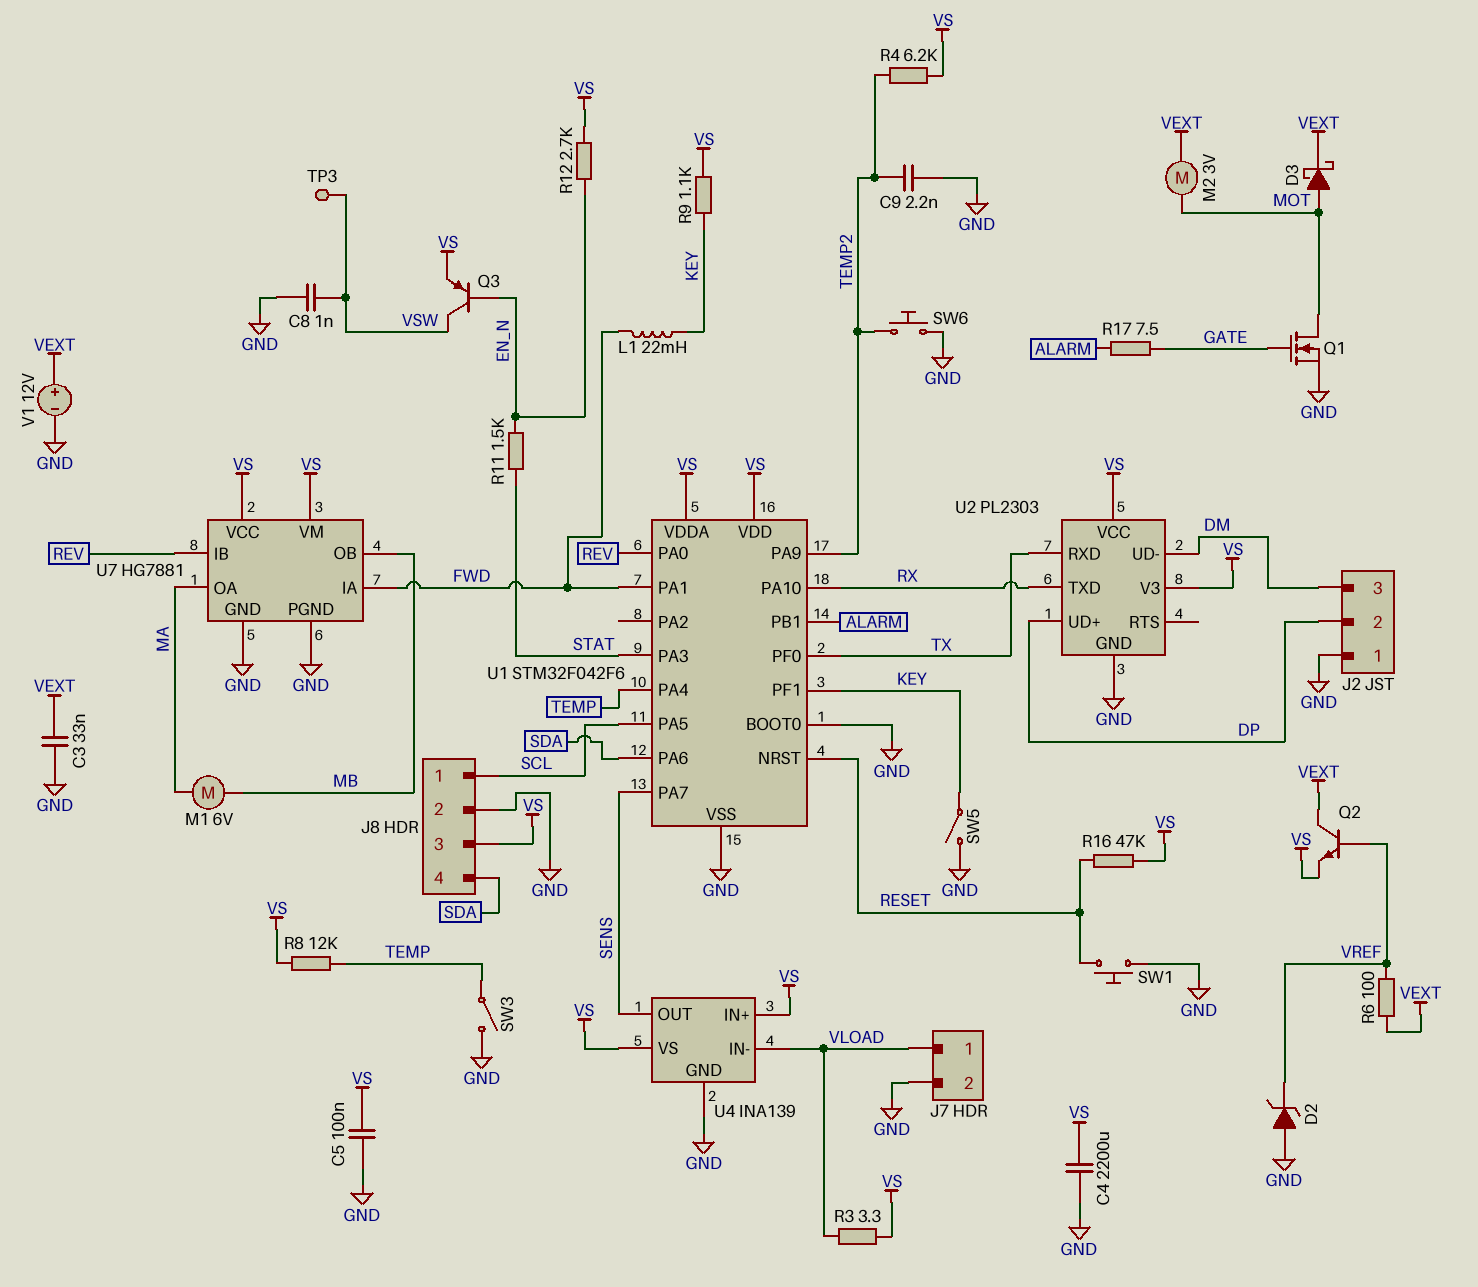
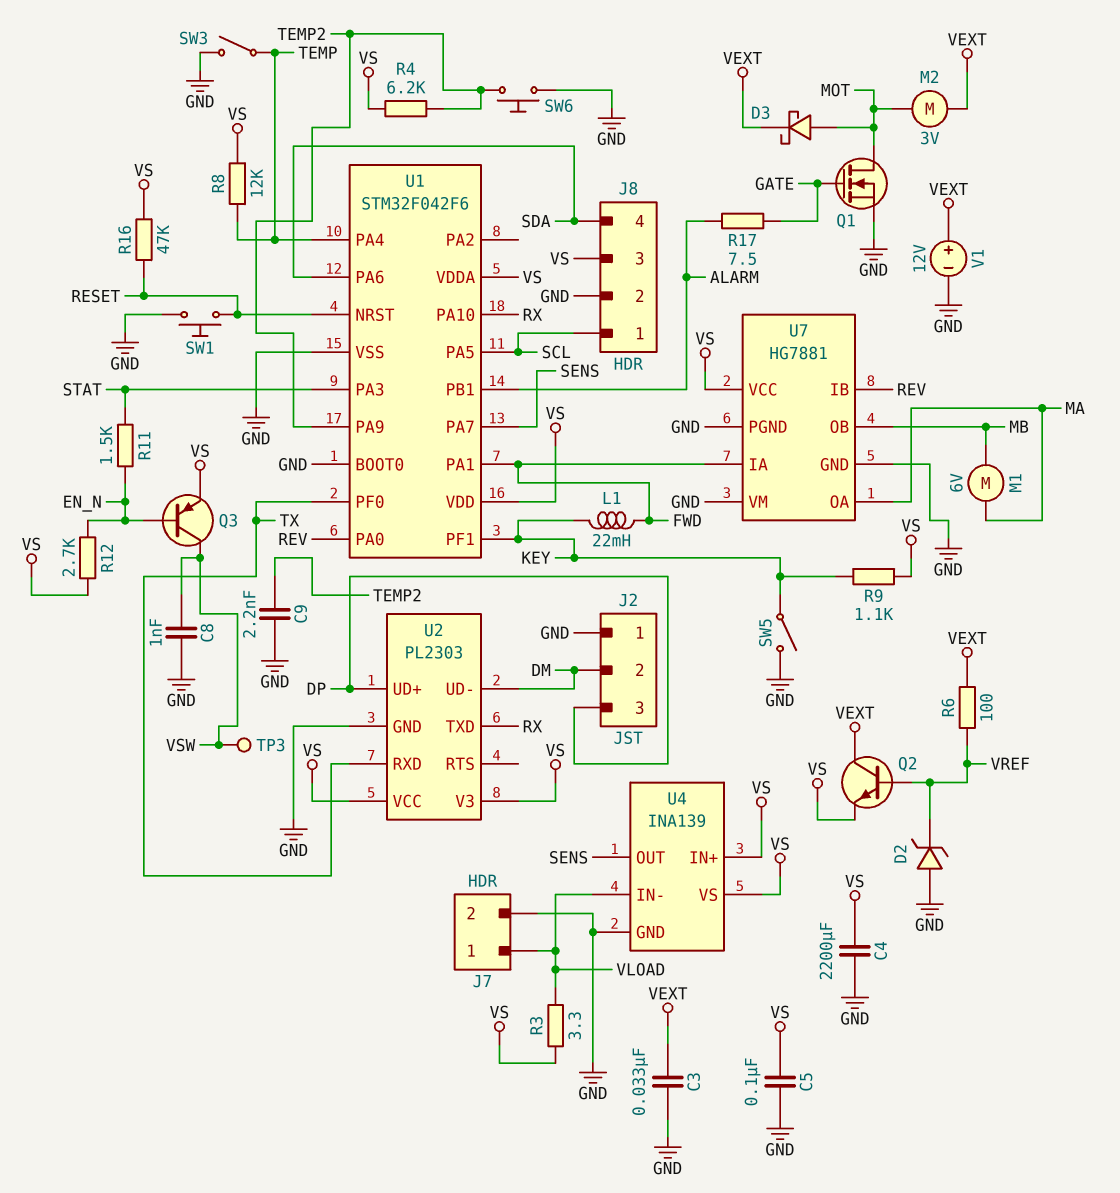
J2 pin 2: DP -> DM
J2 pin 3: DM -> DP
U7 pin VM: VS -> GND

